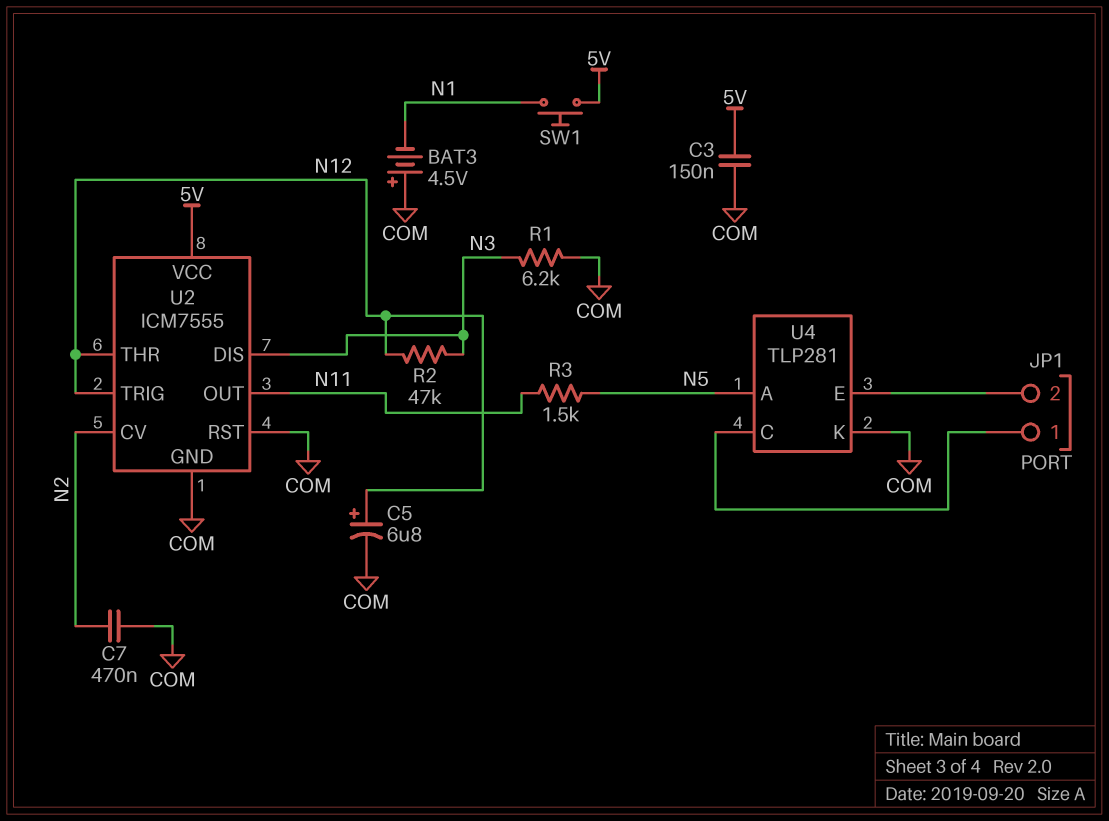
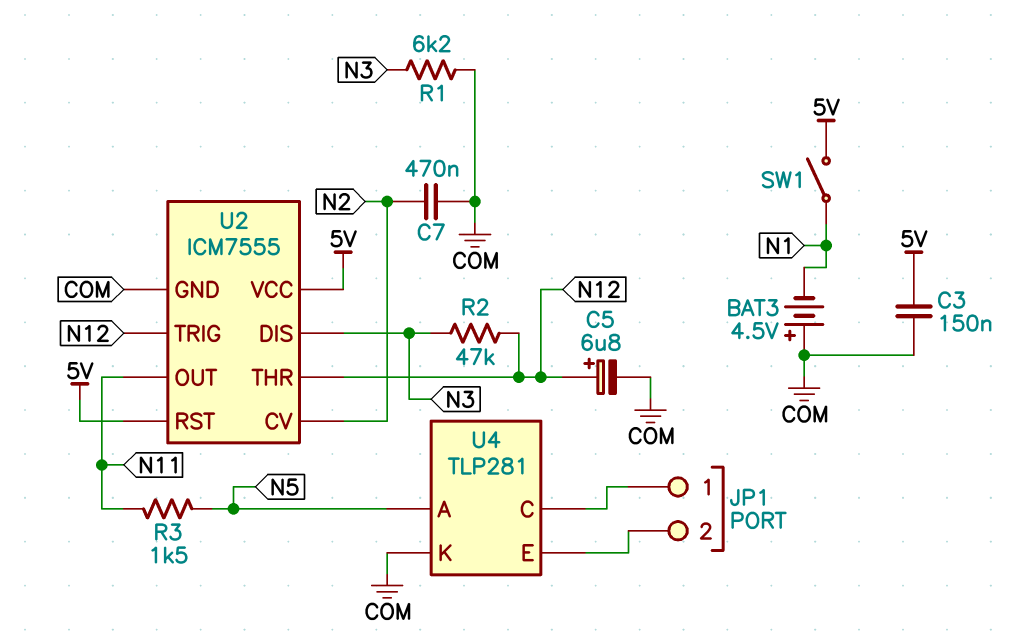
SW1: button (5V, N1) -> switch (5V, N1)
U2 pin RST: COM -> 5V

